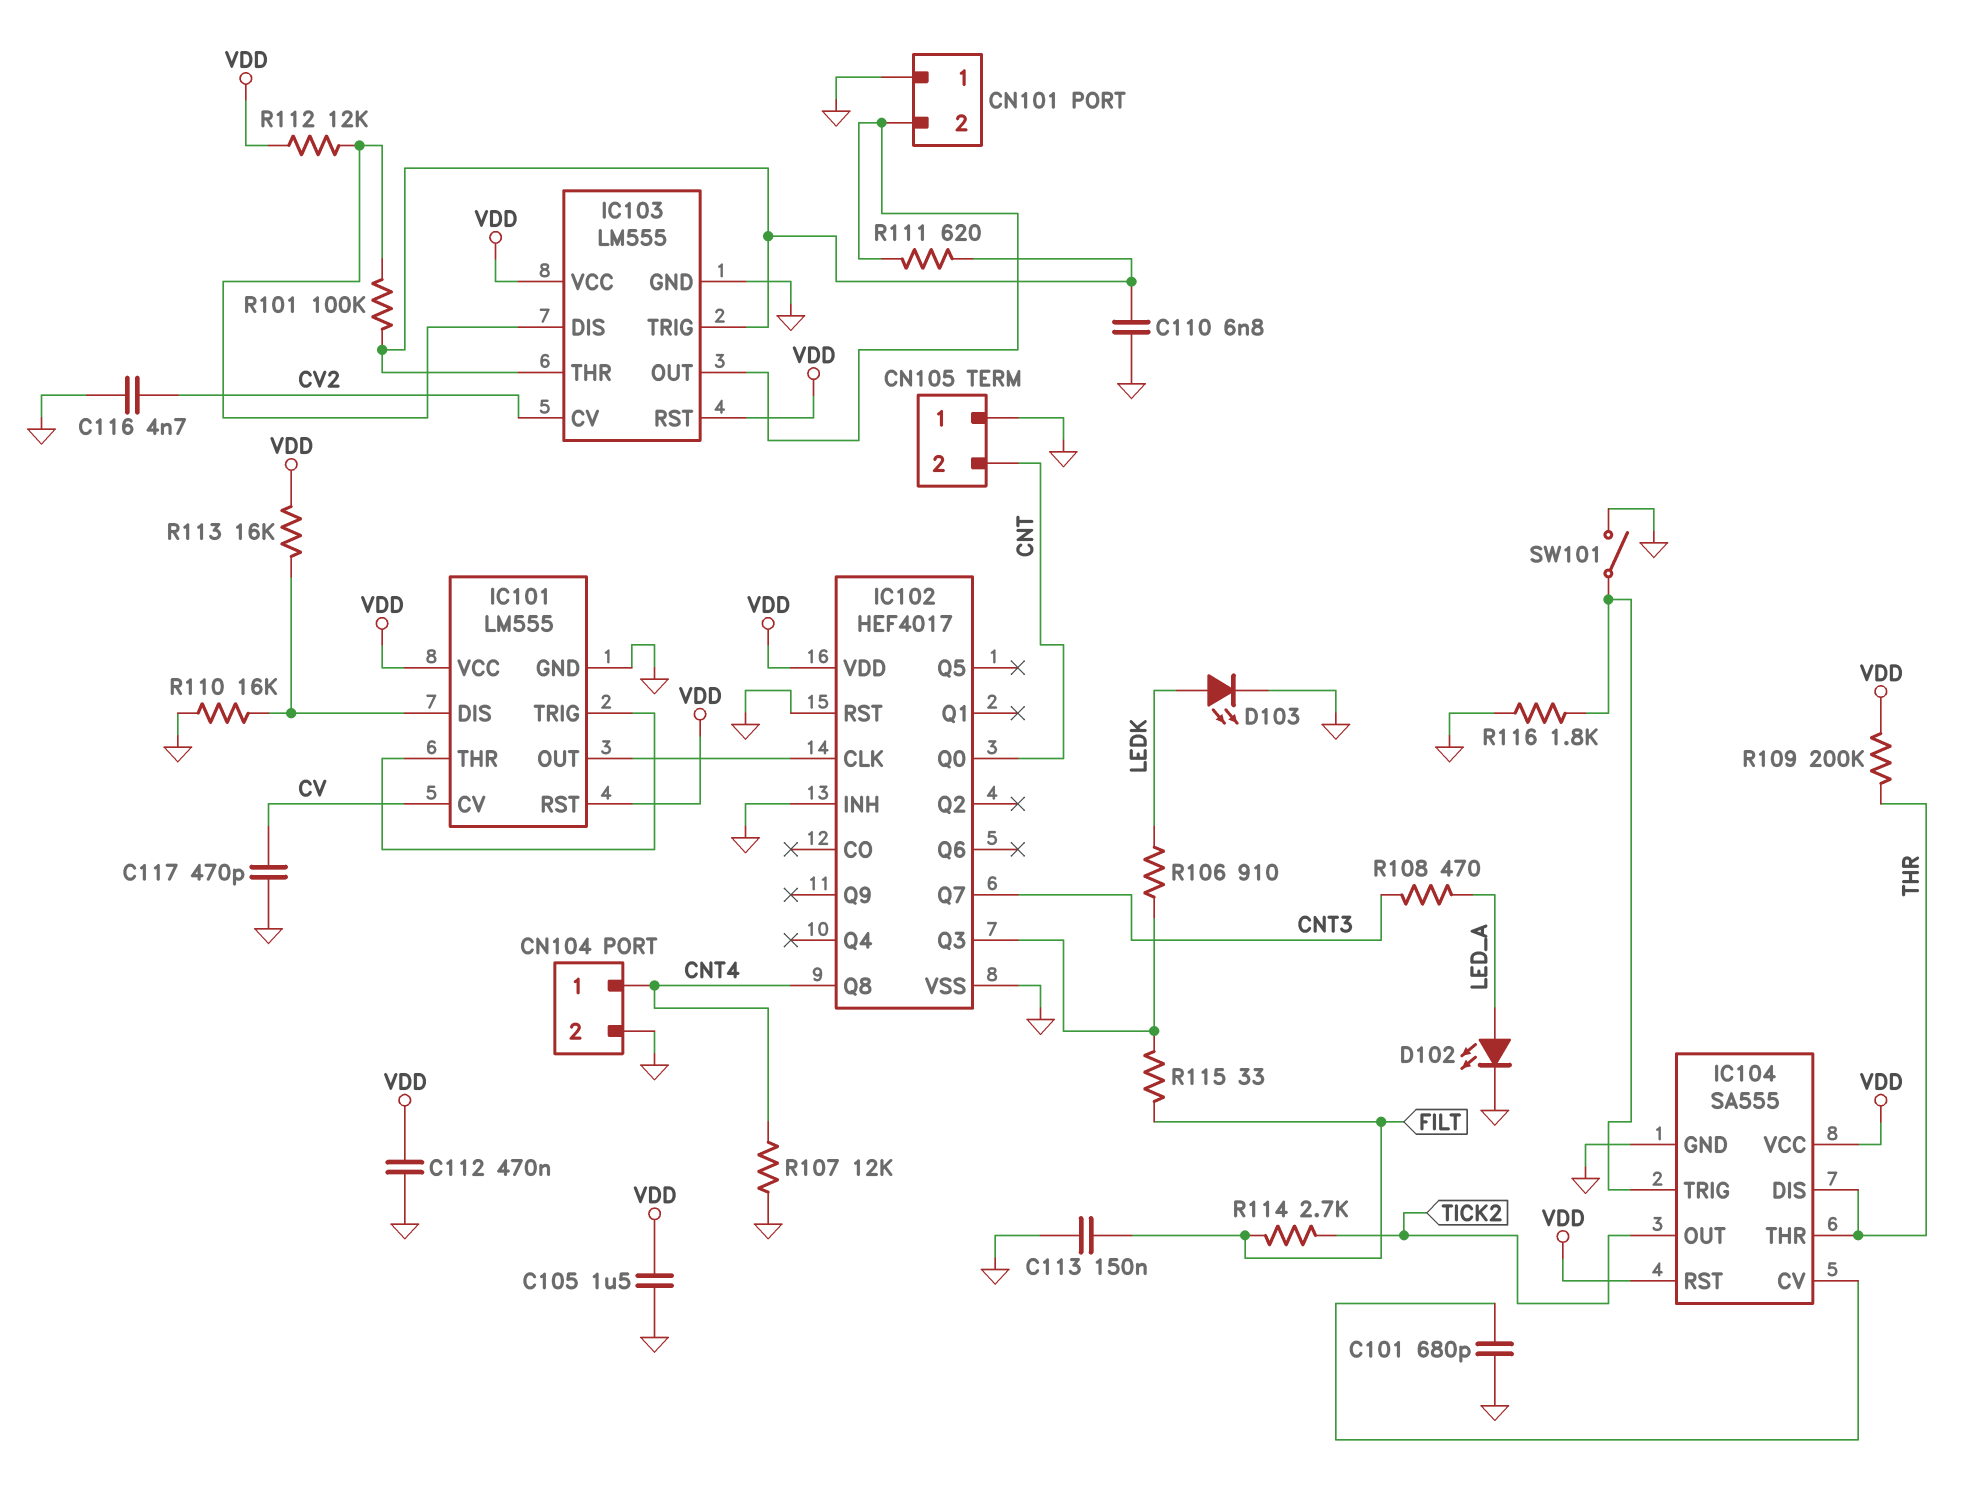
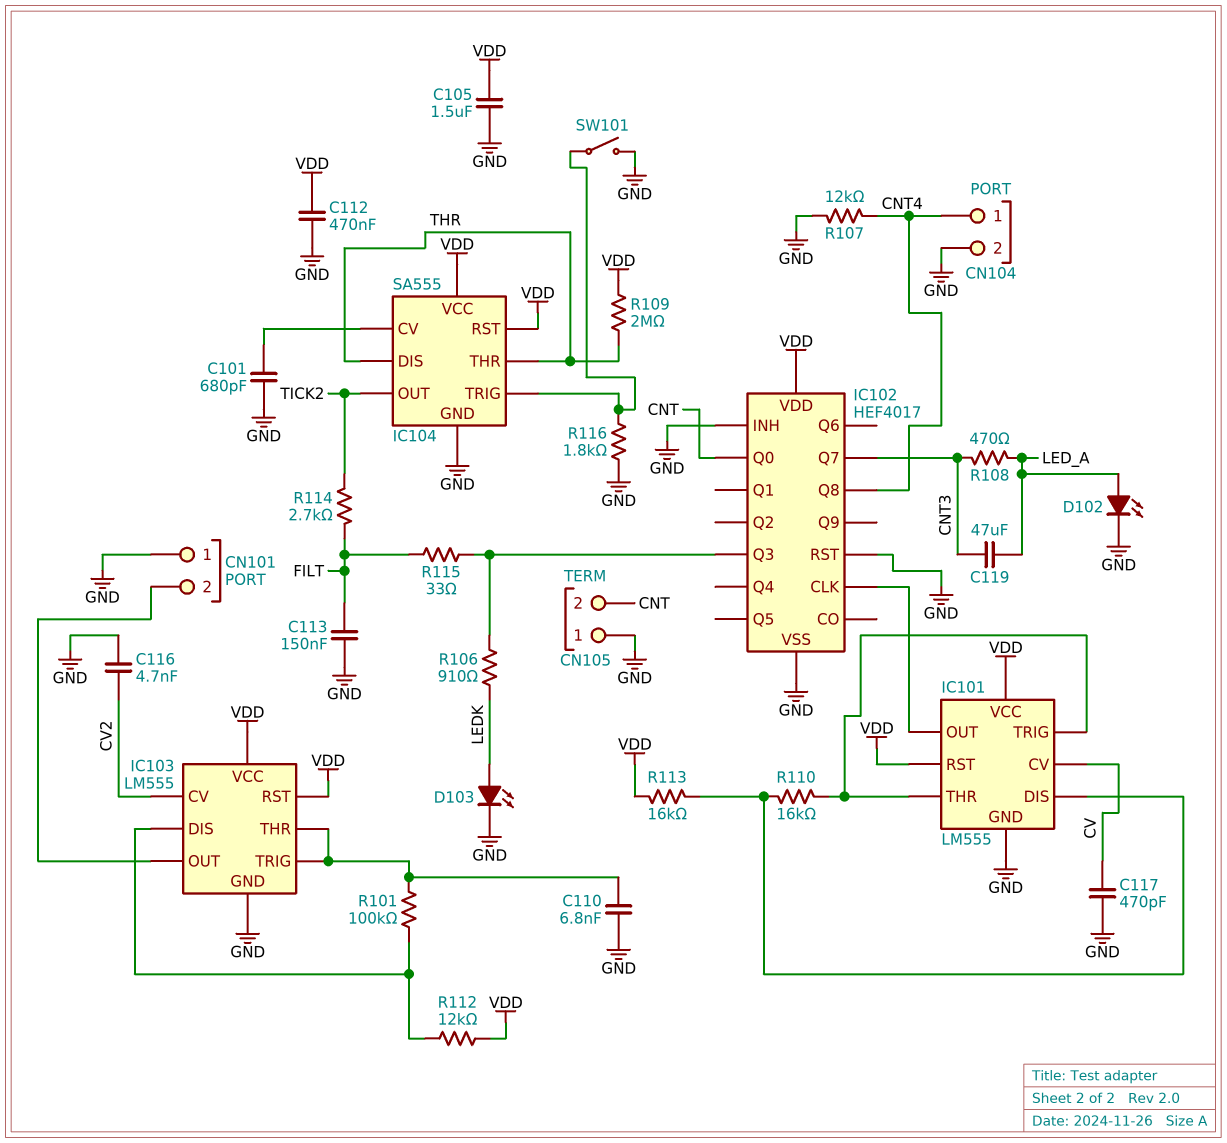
C119: none -> 47uF (CNT3, LED_A)
R109: 200k (THR, VDD) -> 2M (THR, VDD)
R110: 16k (GND, IC101/DIS) -> 16k (IC101/DIS, IC101/THR)
R111: 620 (CN101/2, IC103/THR) -> none

